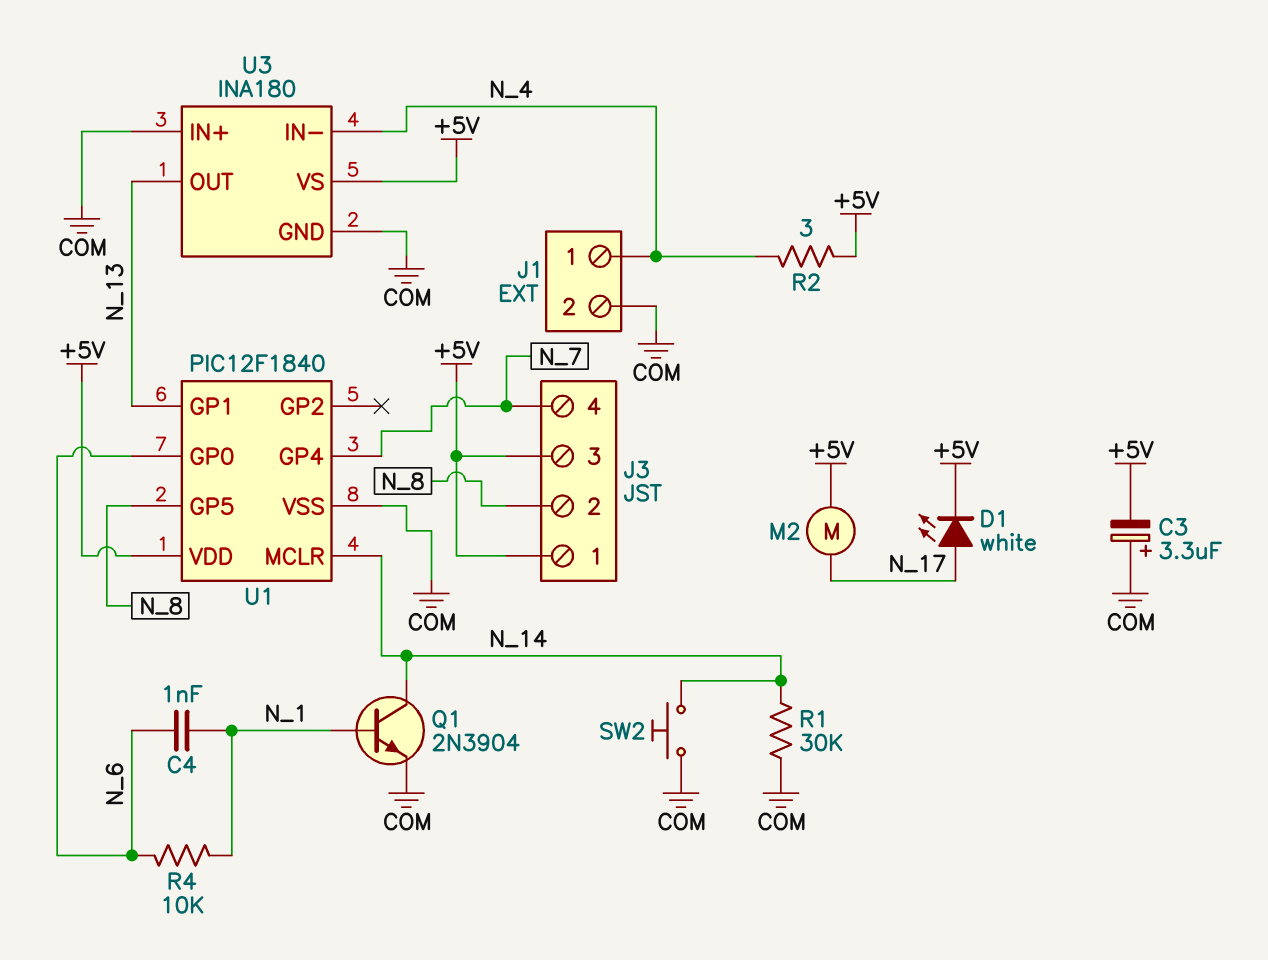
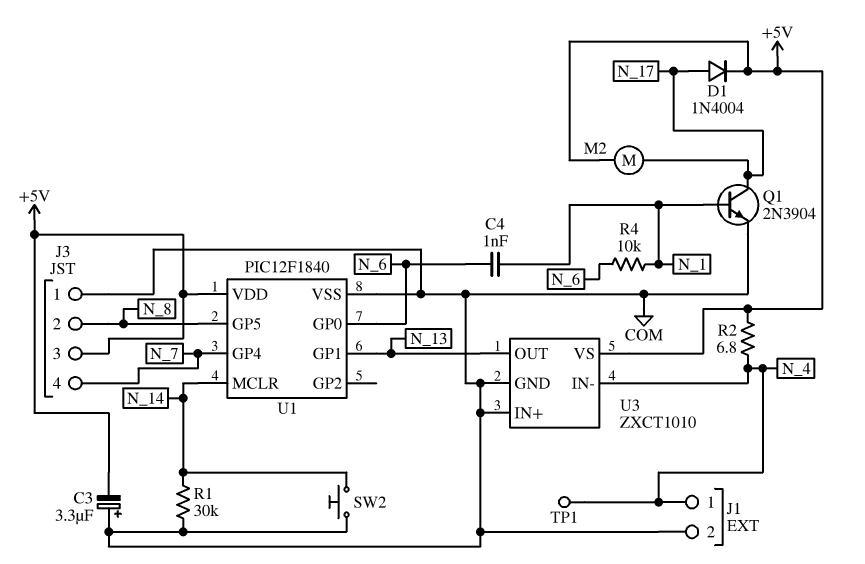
D1: LED white (A N_17, K +5V) -> diode 1N4004 (A N_17, K +5V)
J3 pin 1: +5V -> COM
Q1: NPN 2N3904 (B N_1, C N_14, E COM) -> NPN 2N3904 (B N_1, C N_17, E COM)
R2: 3 (+5V, N_4) -> 6.8 (+5V, N_4)
TP1: none -> test point (N_4)
U3: INA180 -> ZXCT1010

